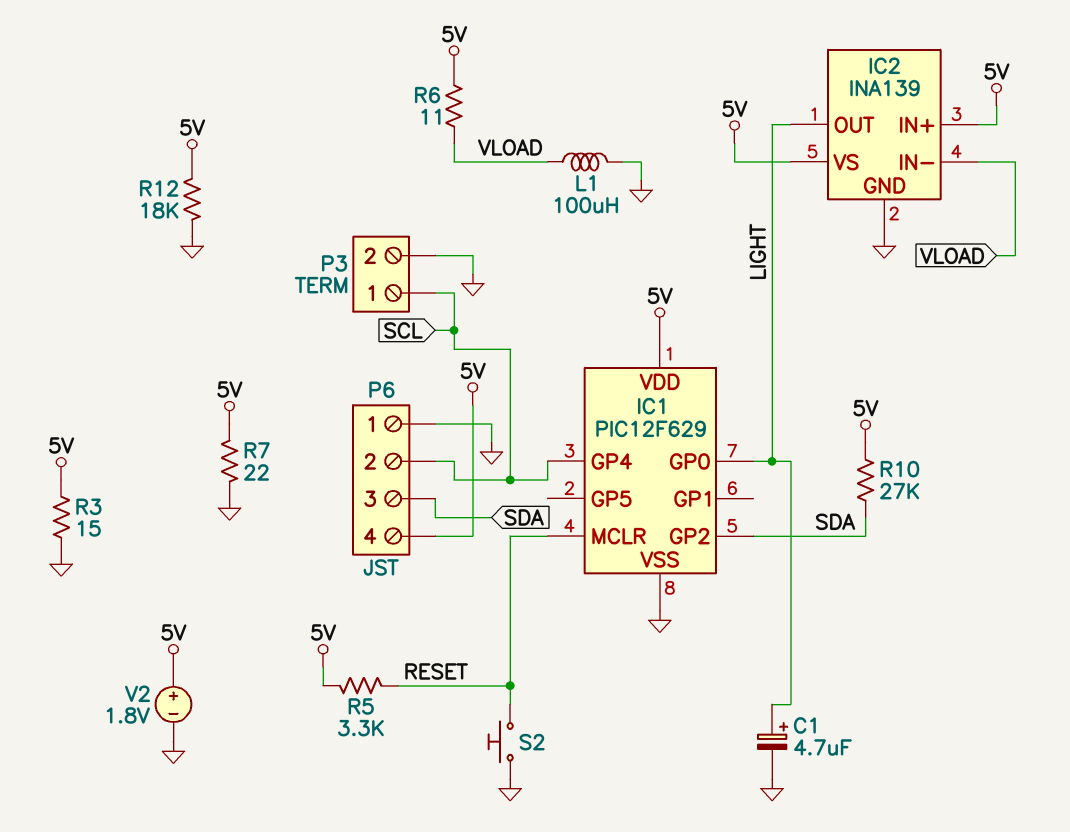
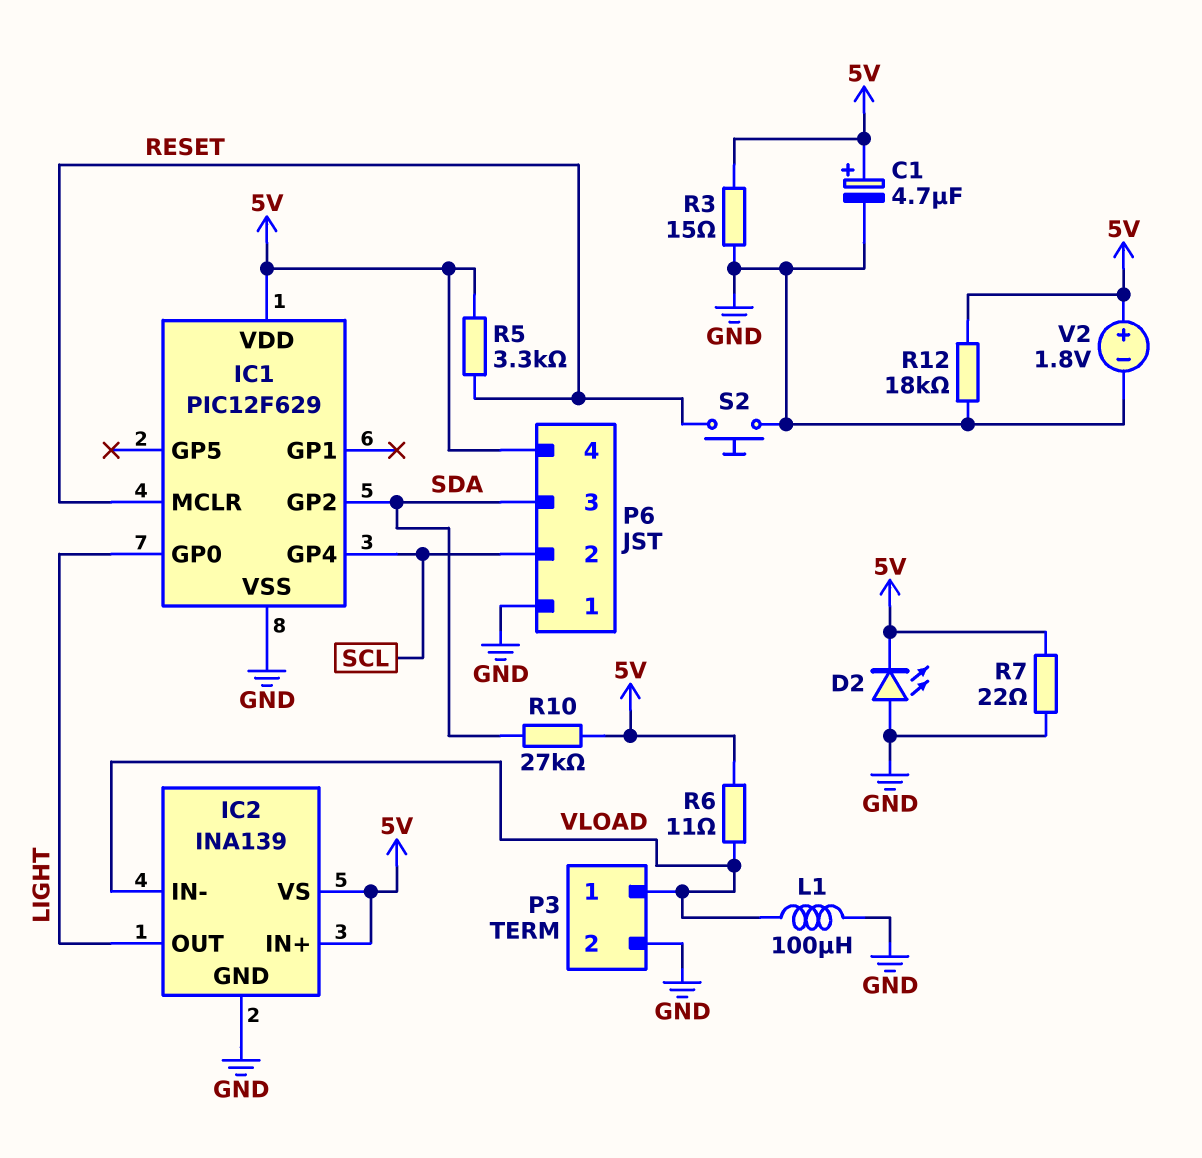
C1: 4.7uF (plus LIGHT, minus GND) -> 4.7uF (plus 5V, minus GND)
D2: none -> LED (A GND, K 5V)
P3 pin 1: SCL -> VLOAD

